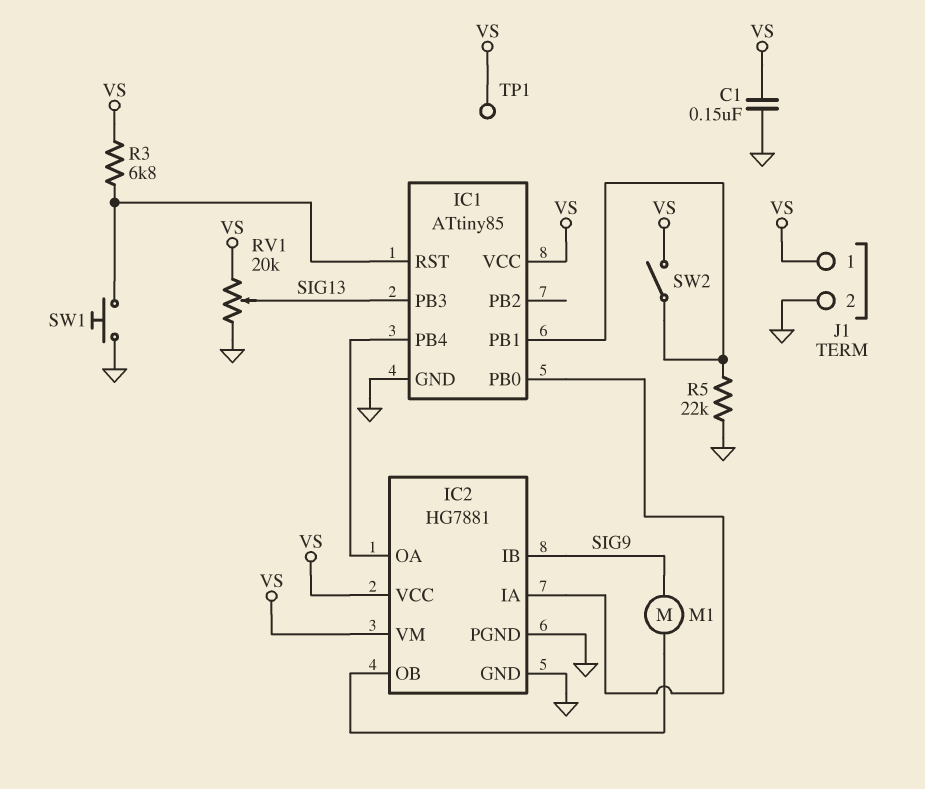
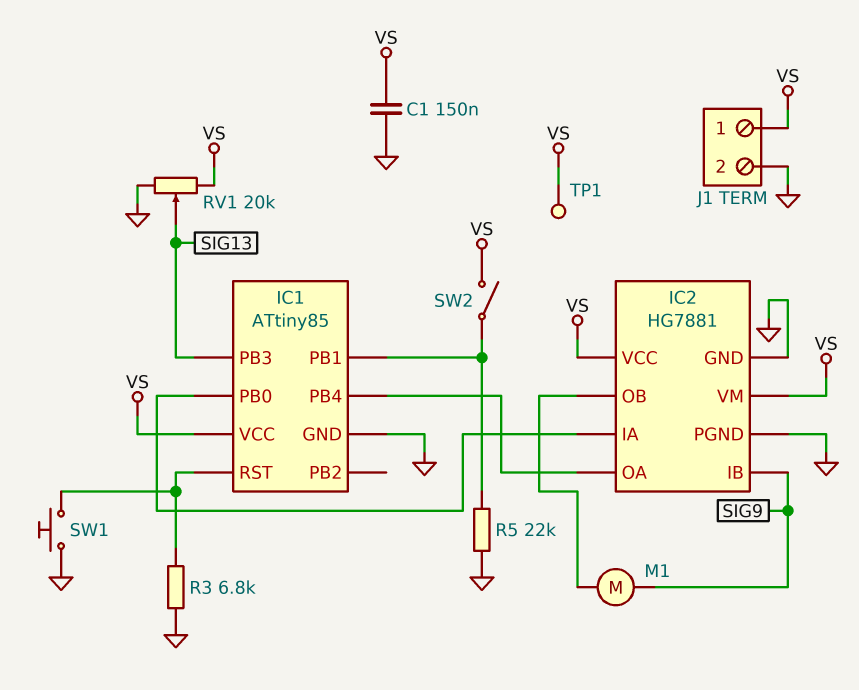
R3: 6.8k (IC1/RST, VS) -> 6.8k (GND, IC1/RST)

